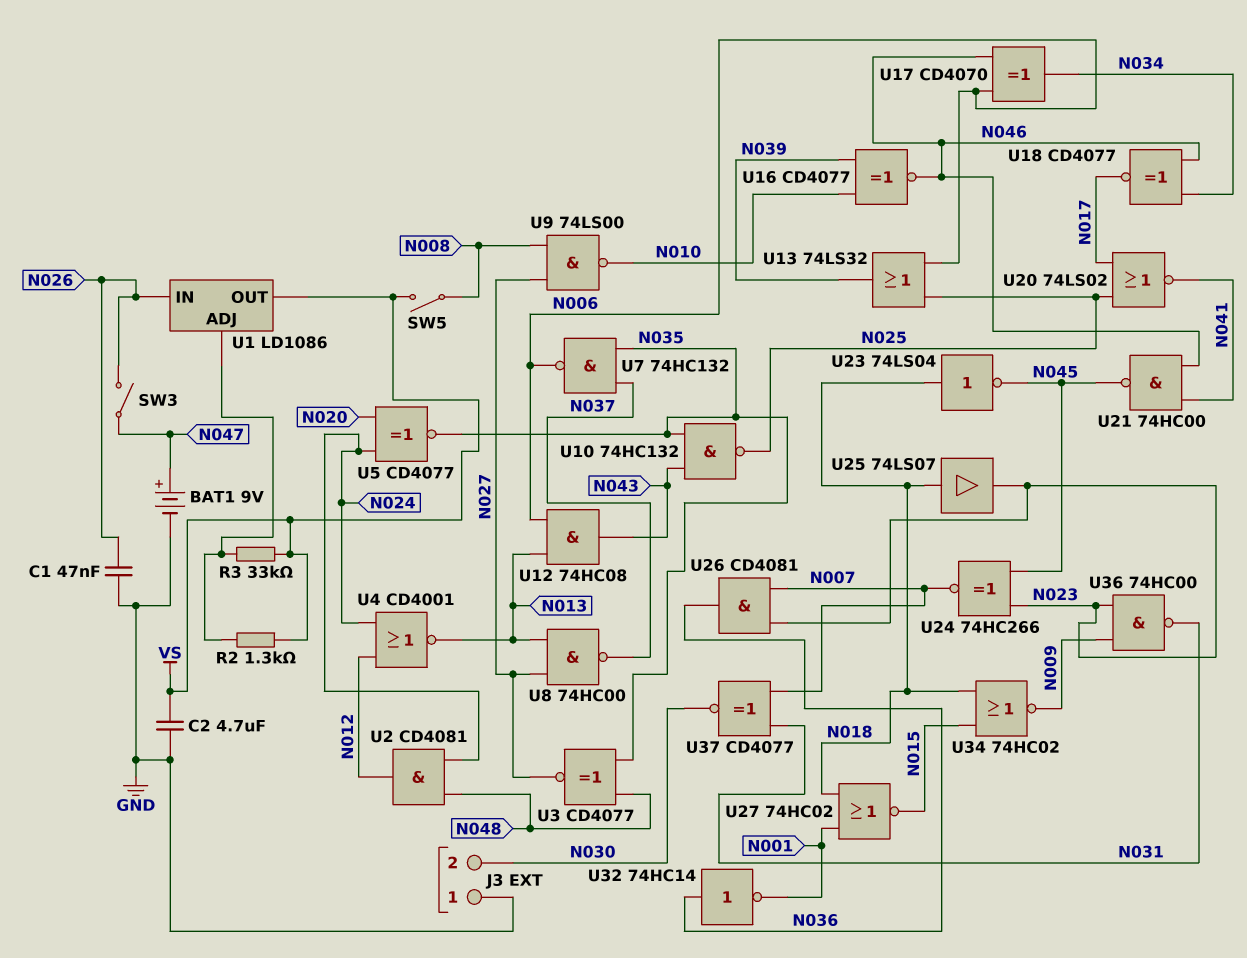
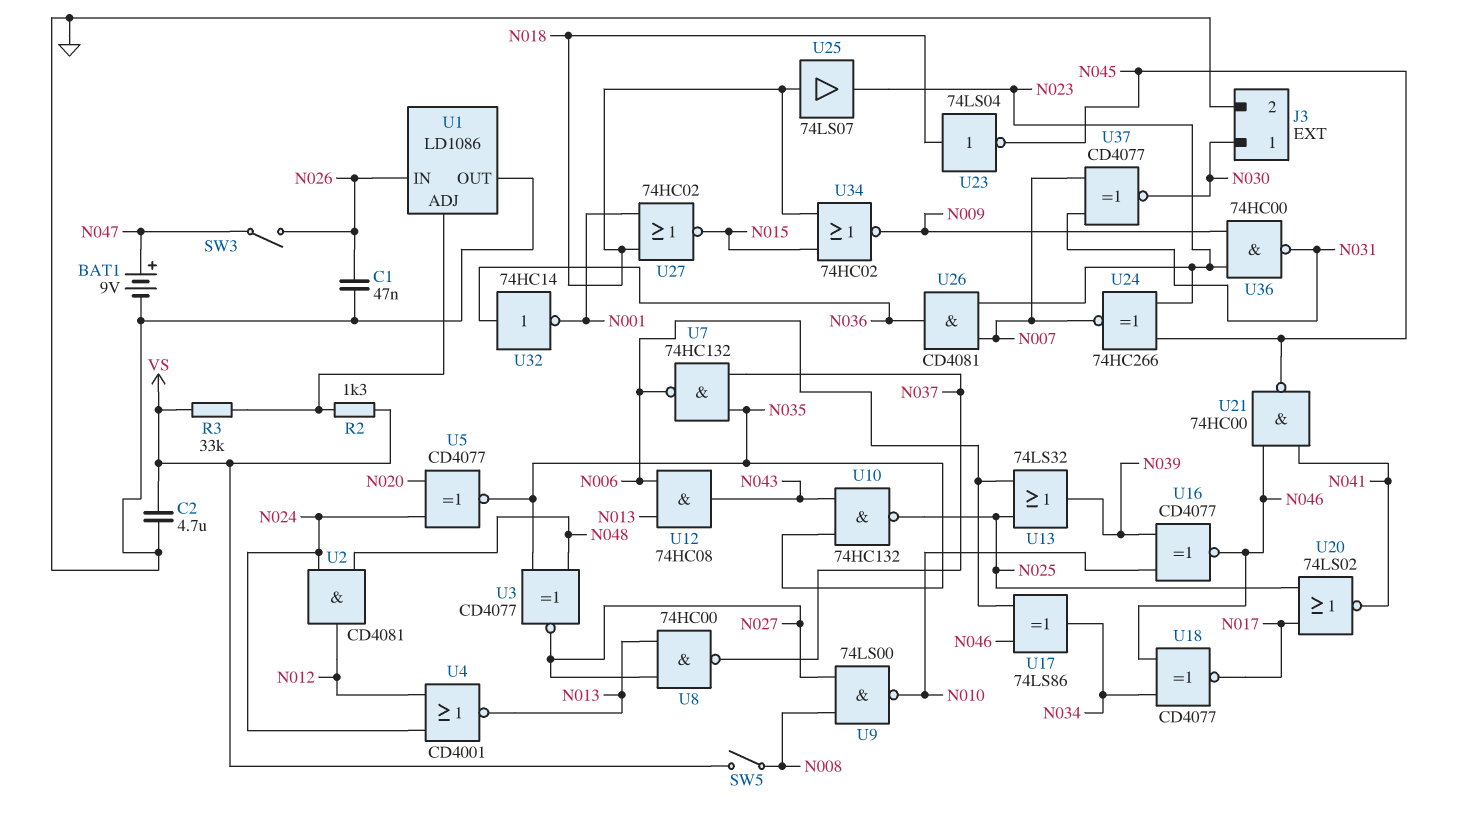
J3 pin 1: GND -> N030
J3 pin 2: N030 -> GND
U1 pin OUT: VS -> GND
U17: XOR CD4070 (in N006, in N046, out N034) -> XOR 74LS86 (in N006, in N046, out N034)

